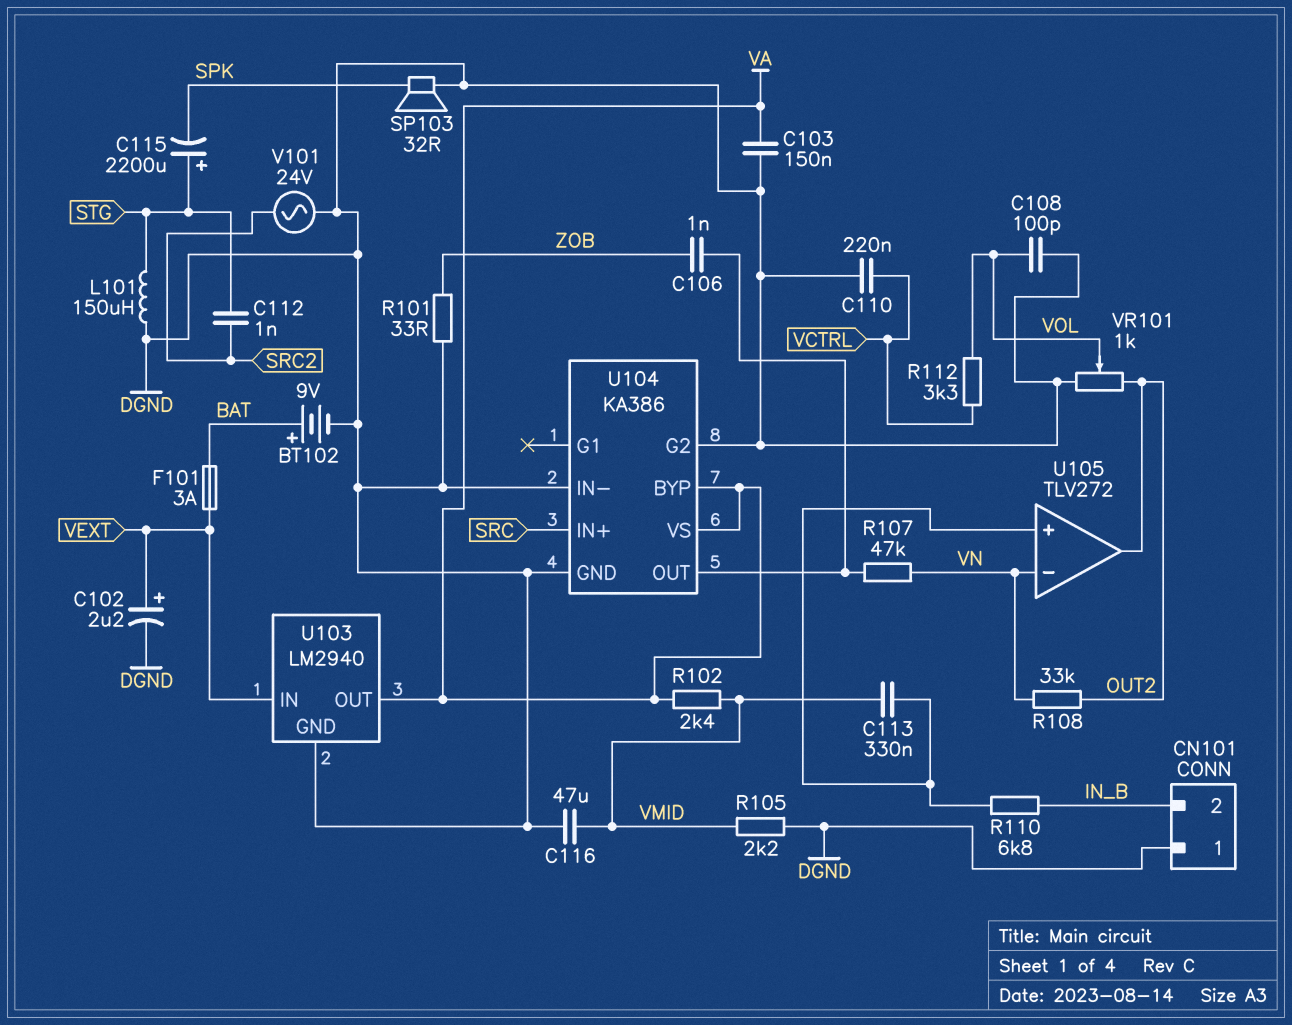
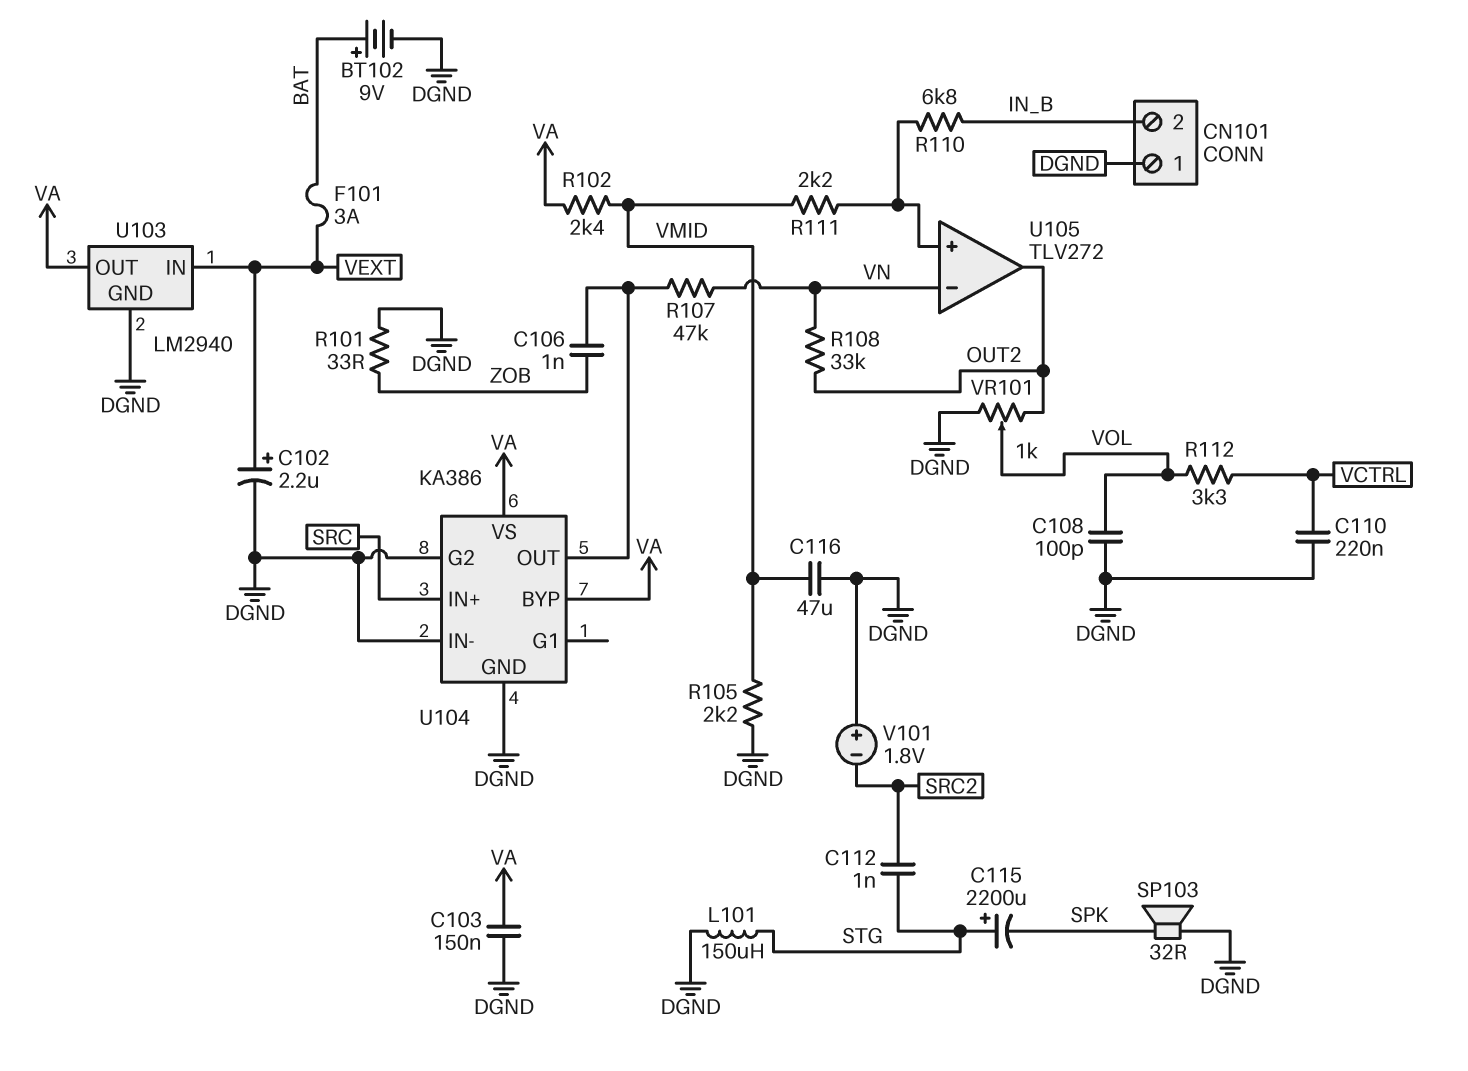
C113: 330nF (U105/in+, VMID) -> none
R111: none -> 2.2k (U105/in+, VMID)
V101: AC 24V (DGND, SRC2) -> 1.8V (plus DGND, minus SRC2)

